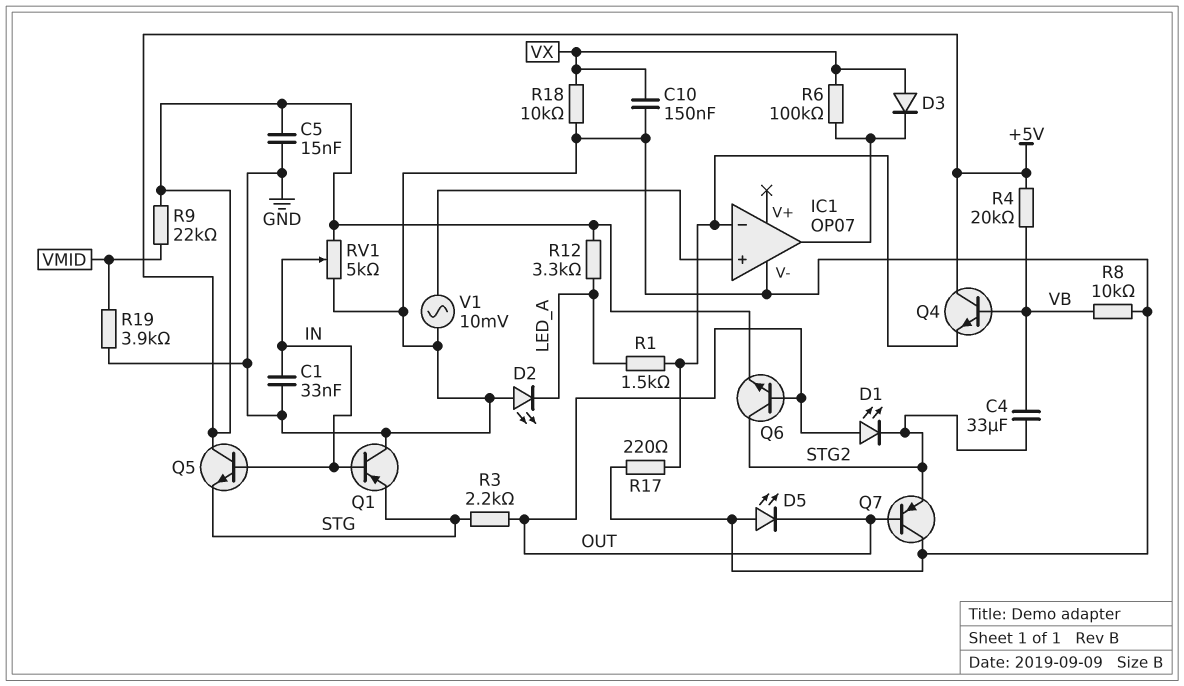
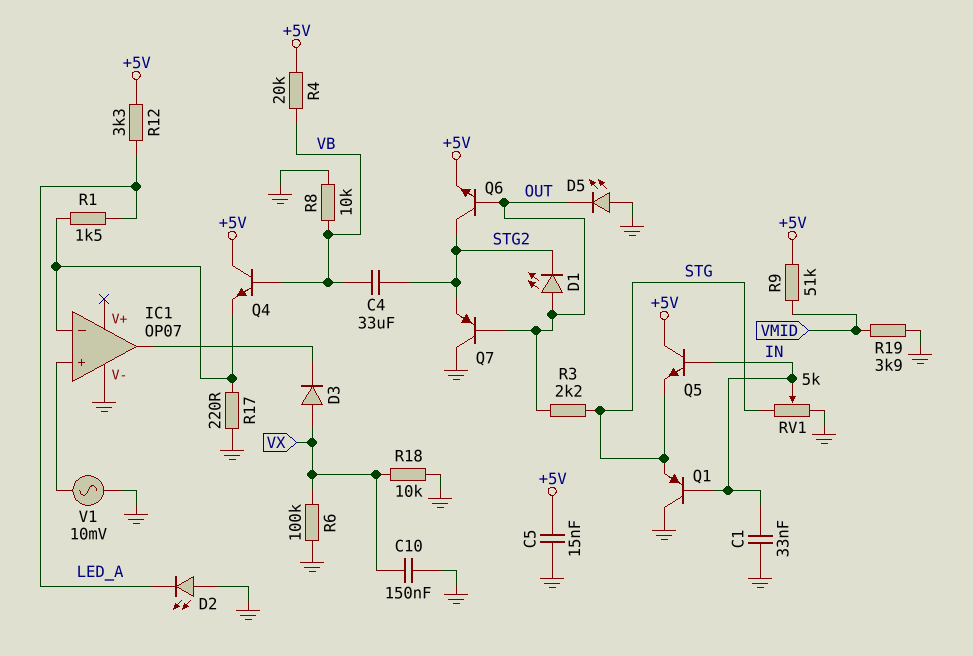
R6: 100k (IC1/out, VX) -> 100k (GND, VX)
R9: 22k (+5V, VMID) -> 51k (+5V, VMID)
RV1: 5k (+5V, GND, wiper IN) -> 5k (GND, STG, wiper IN)

